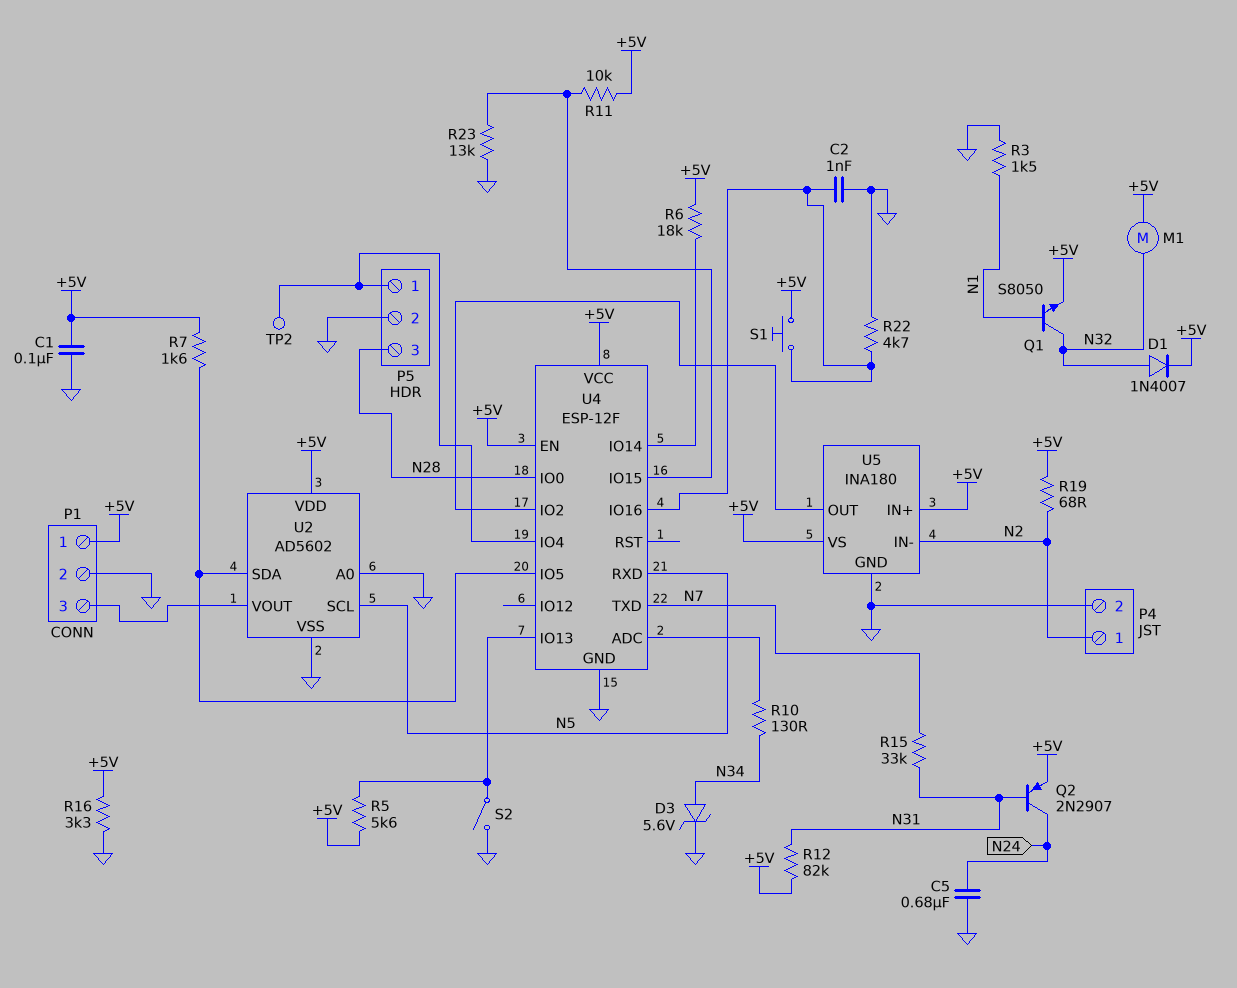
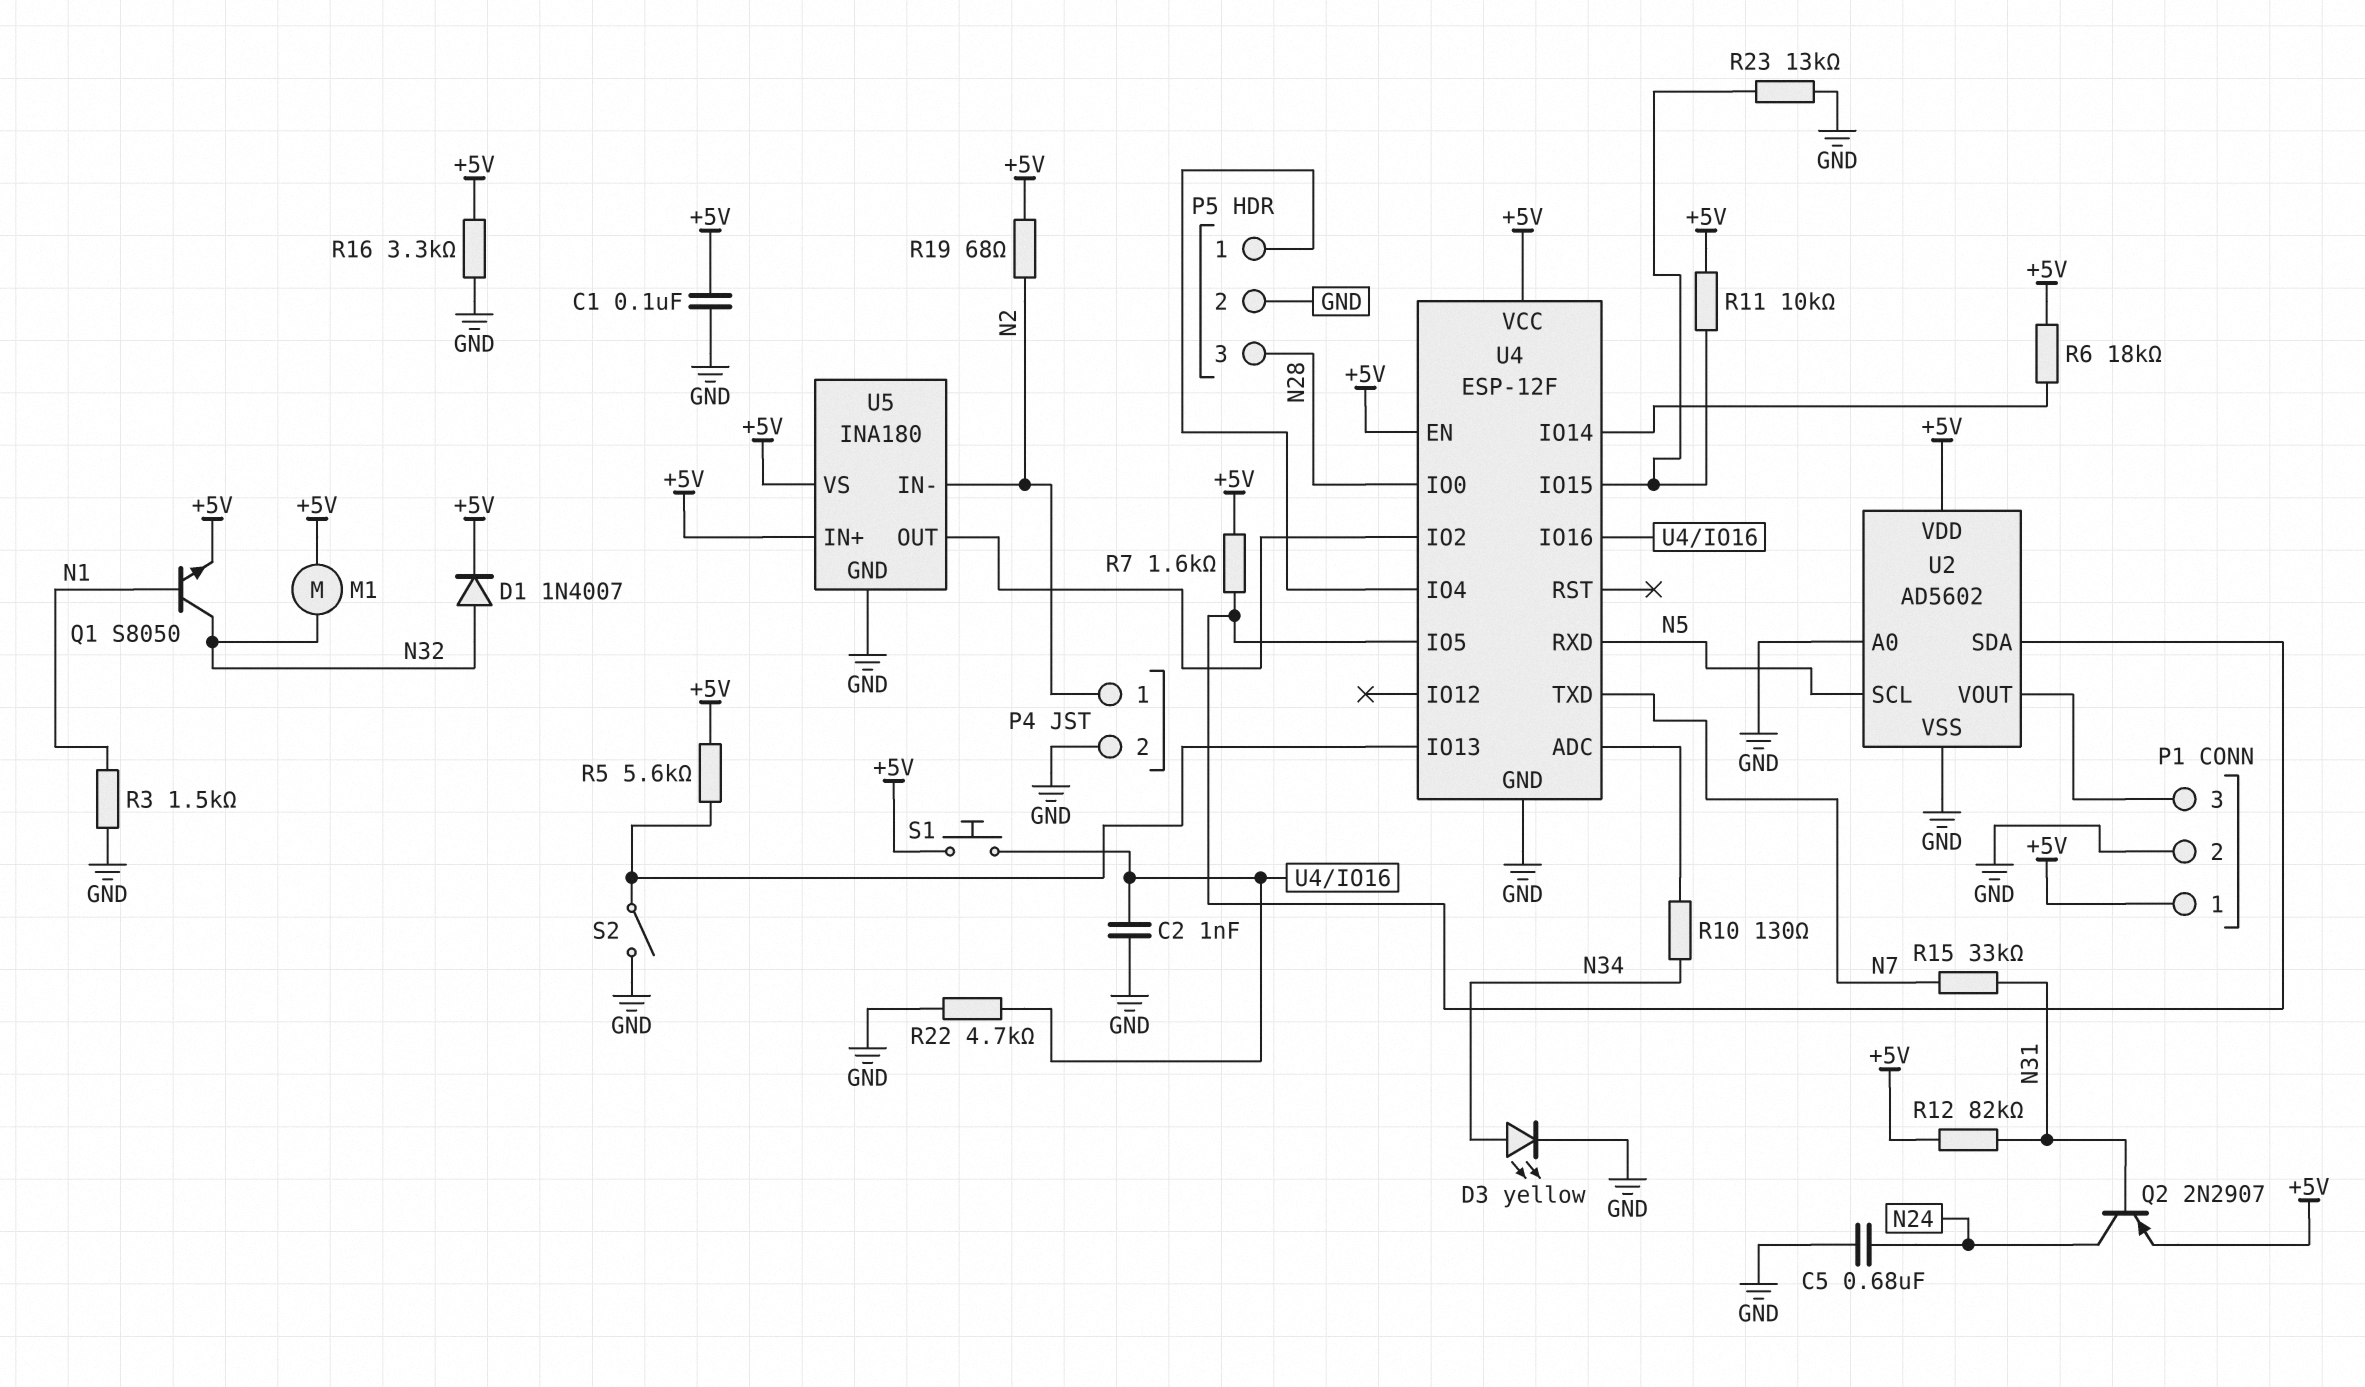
D3: zener 5.6V (A N34, K GND) -> LED yellow (A N34, K GND)
TP2: test point (P5/1) -> none

